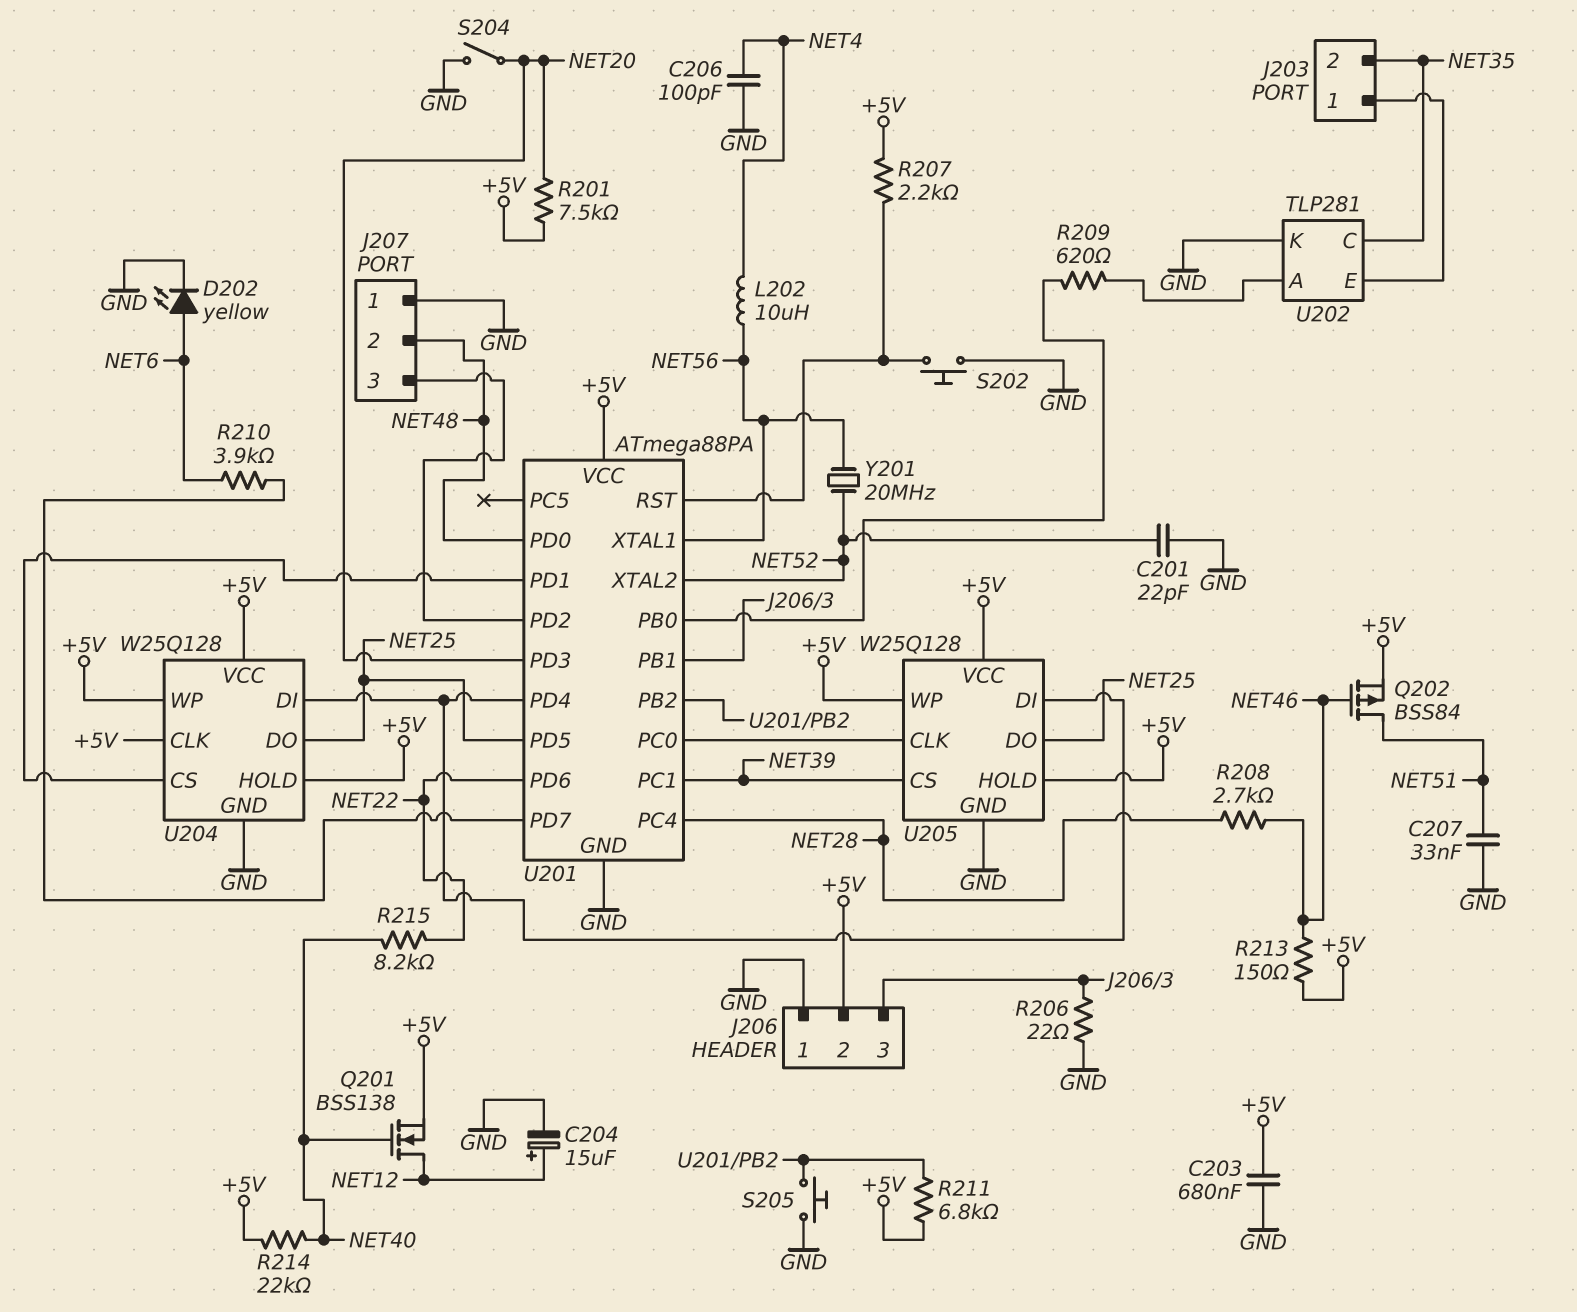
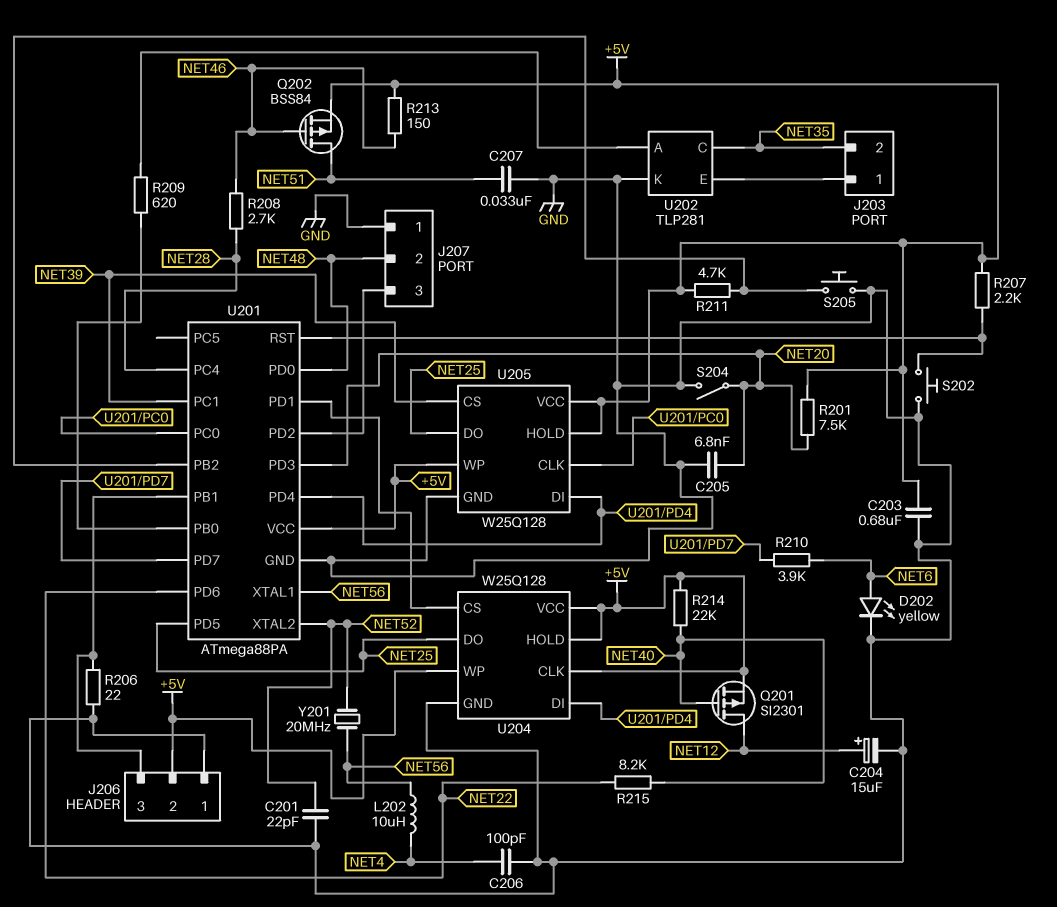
C205: none -> 6.8nF (GND, NET20)
Q201: NMOS BSS138 (G NET40, D NET12, S +5V) -> PMOS SI2301 (G NET40, D NET12, S +5V)
R211: 6.8k (+5V, U201/PB2) -> 4.7k (+5V, U201/PB2)

